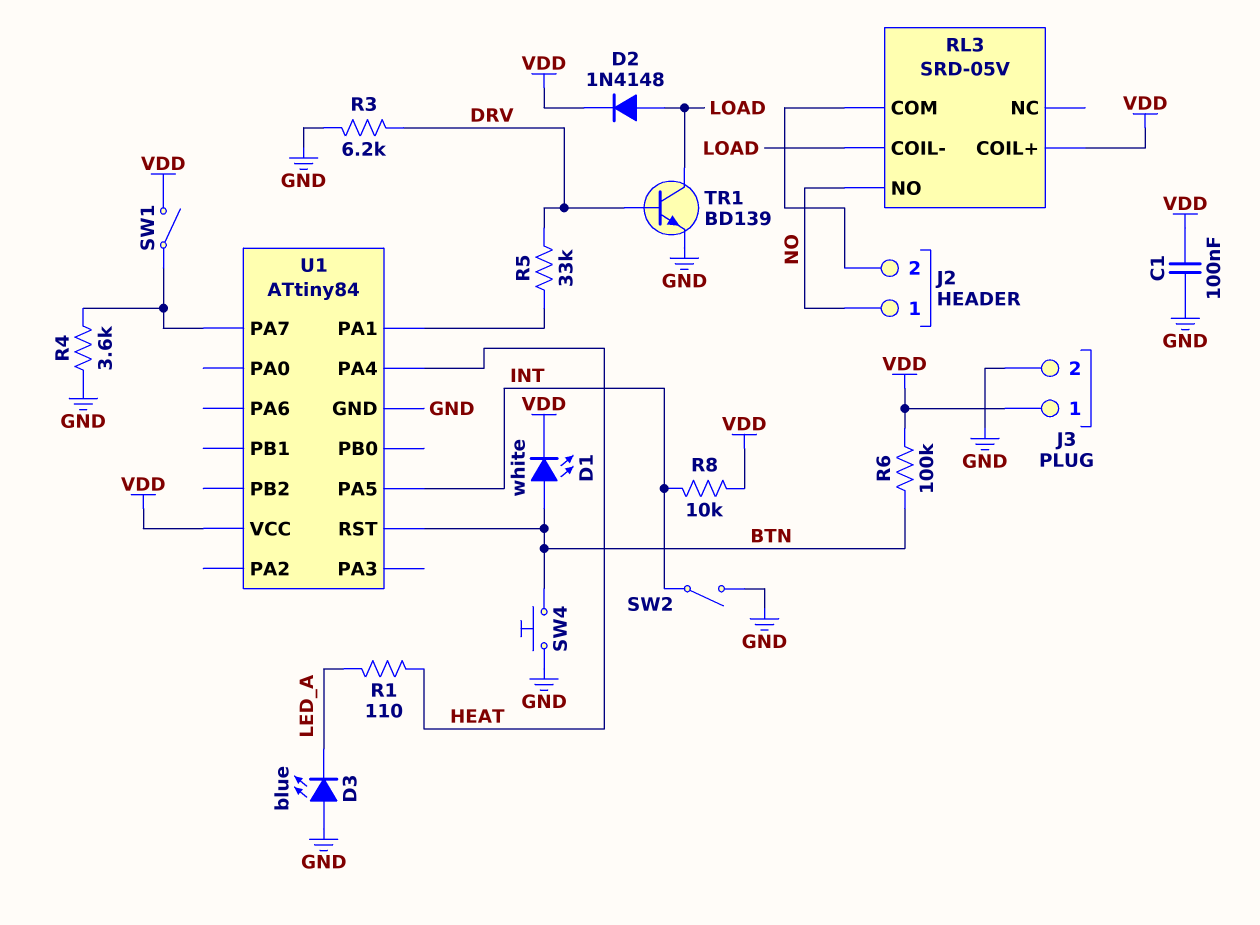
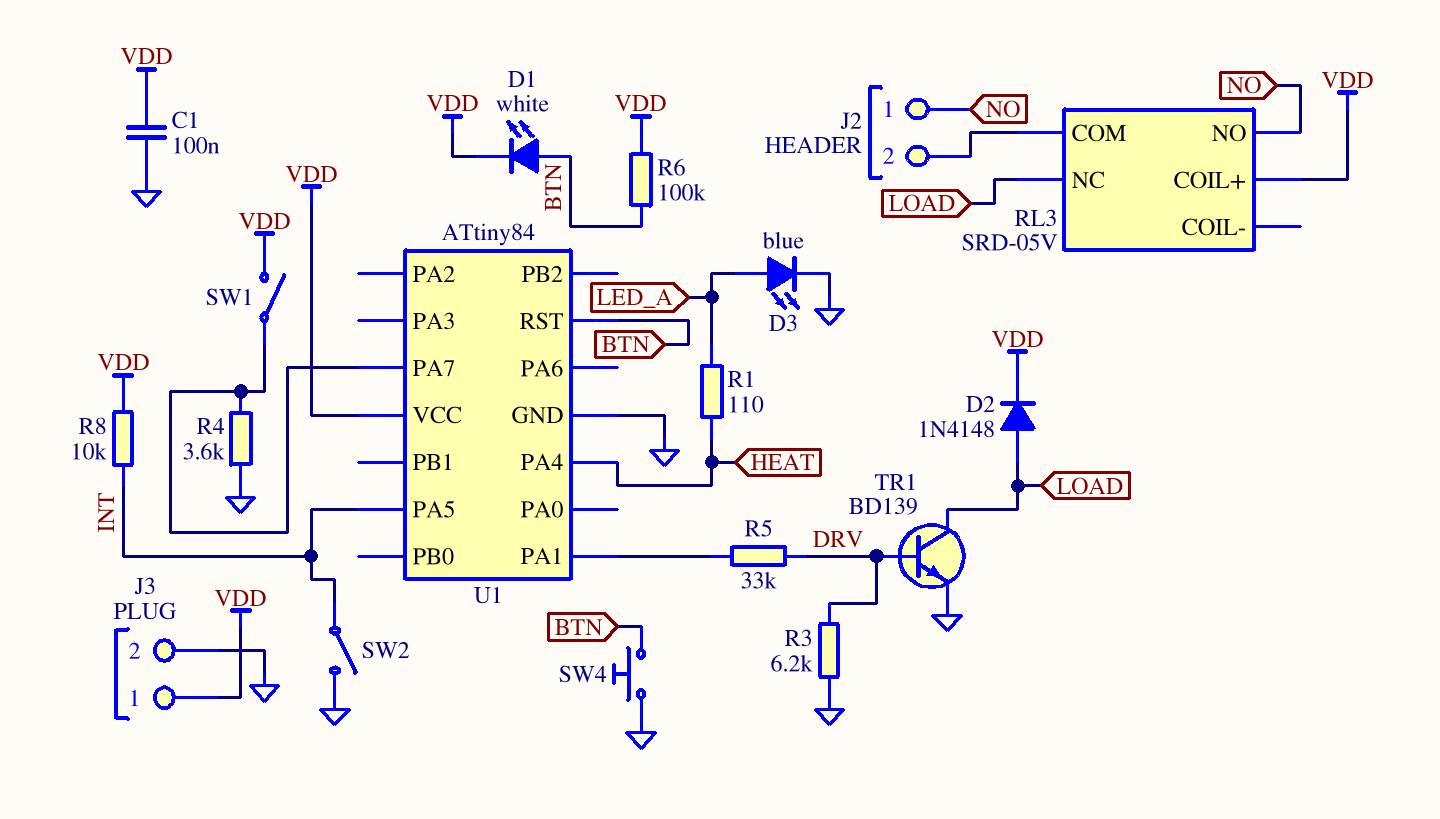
D3: LED blue (A GND, K LED_A) -> LED blue (A LED_A, K GND)
RL3 pin COIL-: LOAD -> none
RL3 pin NC: none -> LOAD

